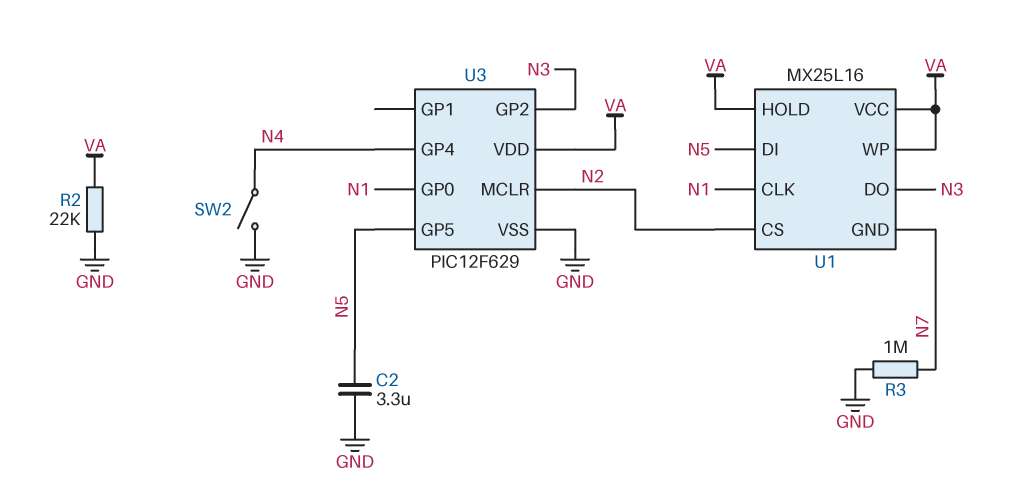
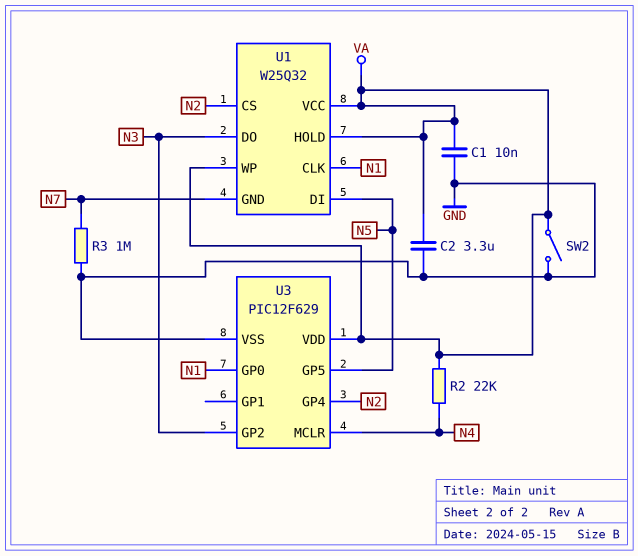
C1: none -> 10nF (GND, VA)
C2: 3.3uF (GND, N5) -> 3.3uF (GND, VA)
R2: 22k (GND, VA) -> 22k (N4, VA)
SW2: switch (GND, N4) -> switch (GND, VA)
U1: MX25L16 -> W25Q32
U3 pin GP4: N4 -> N2
U3 pin MCLR: N2 -> N4

